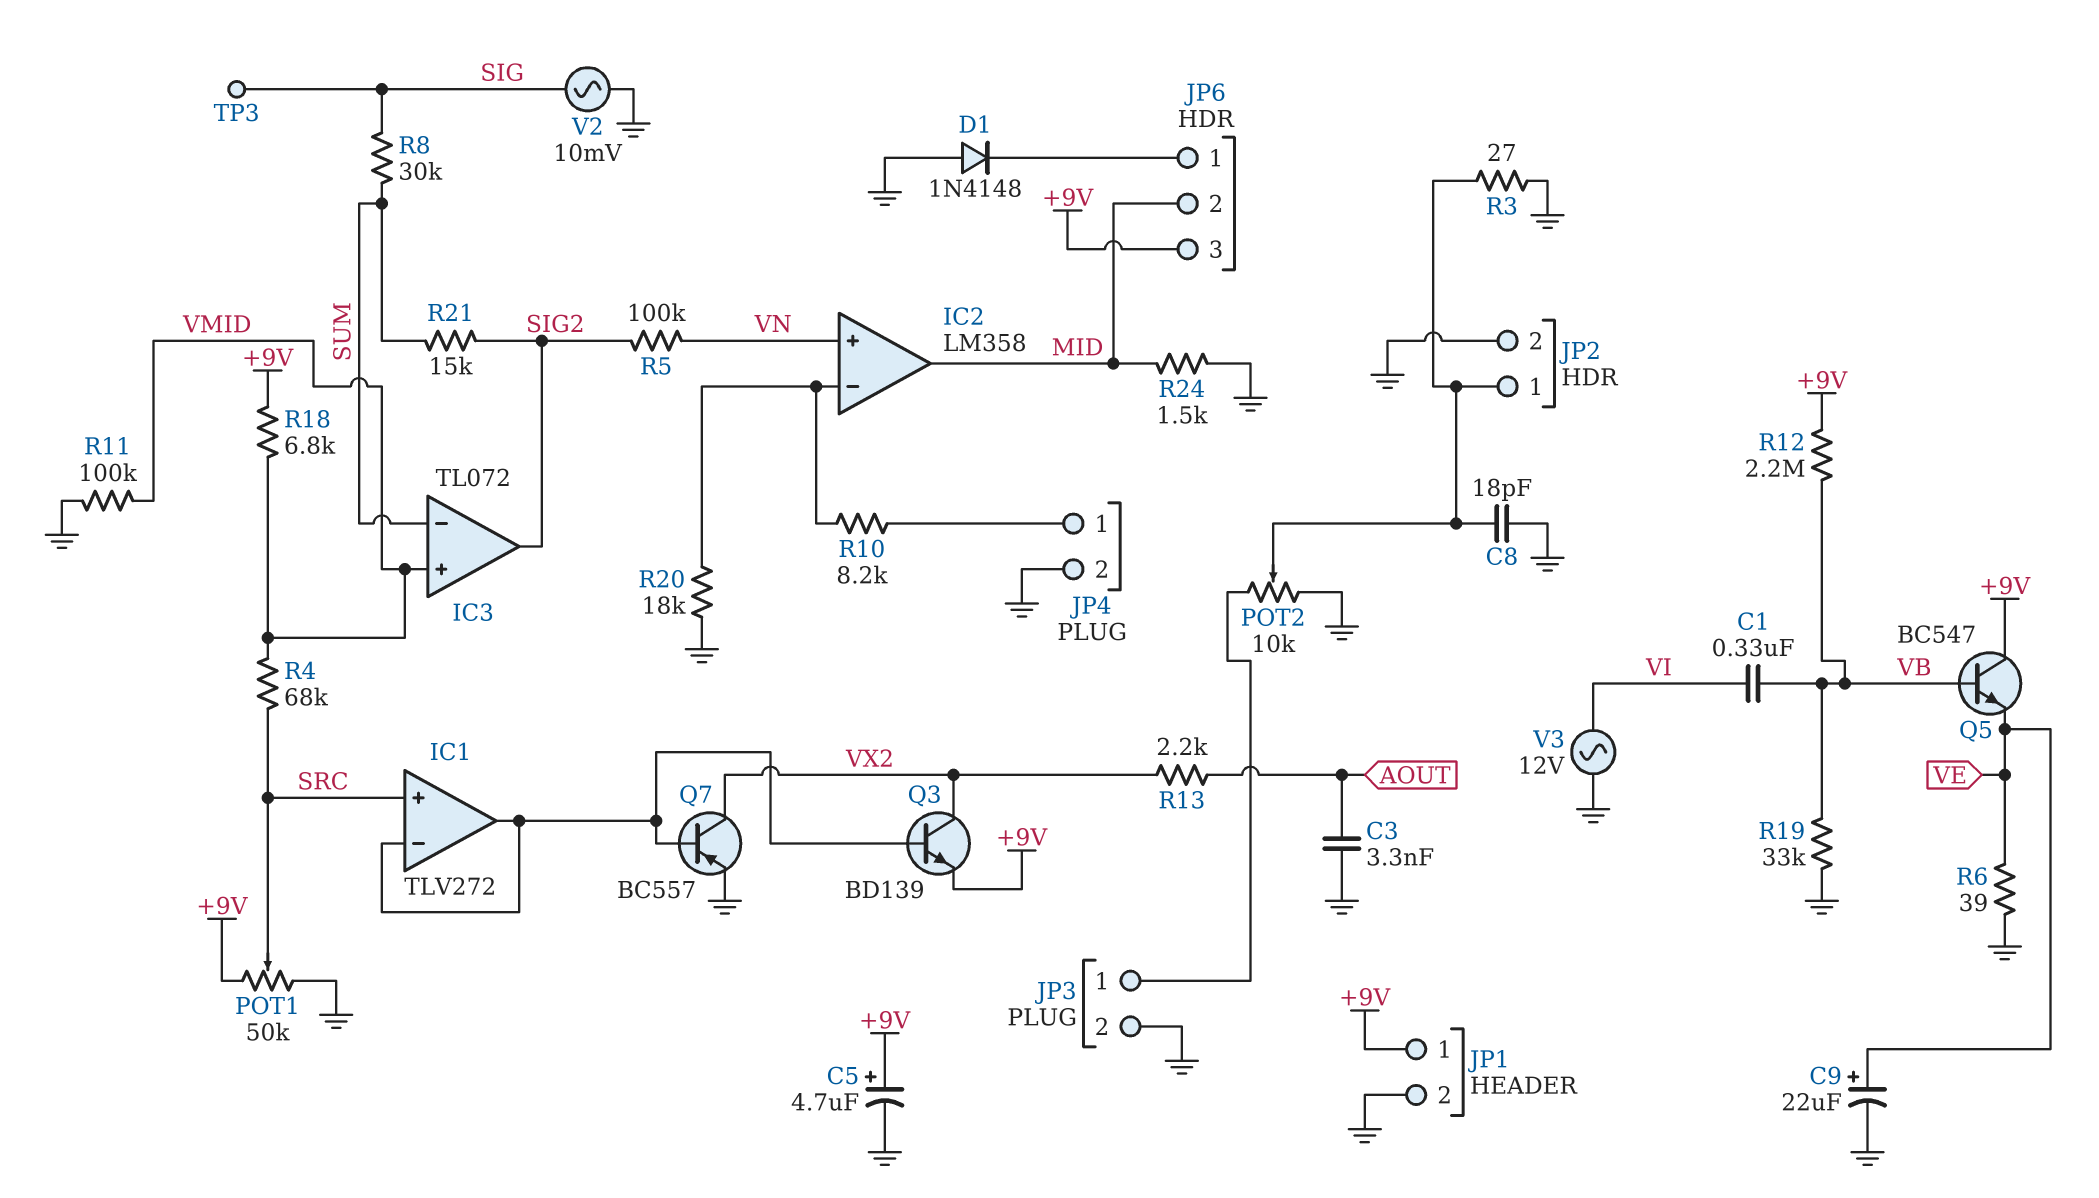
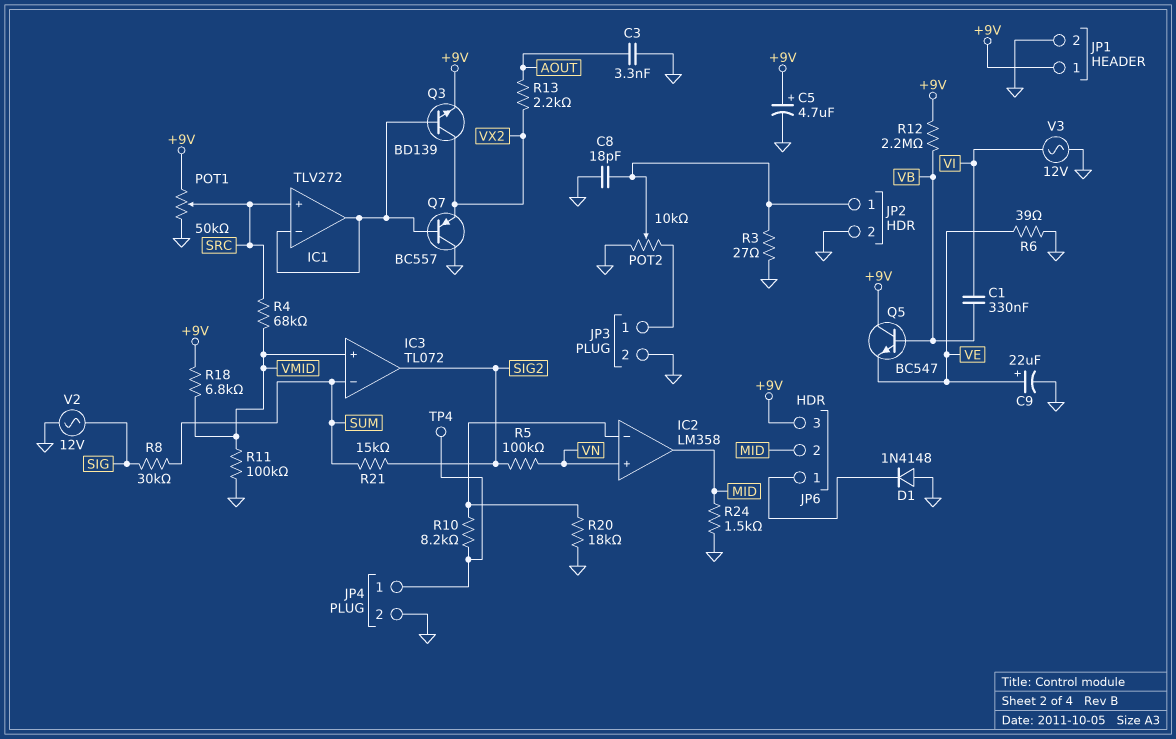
Q7: PNP BC557 (B IC1/in-, C VX2, E GND) -> PNP BC557 (B IC1/in-, C GND, E VX2)
R19: 33k (GND, VB) -> none
TP3: test point (SIG) -> none
TP4: none -> test point (JP4/1)
V2: AC 10mV (GND, SIG) -> AC 12V (GND, SIG)

